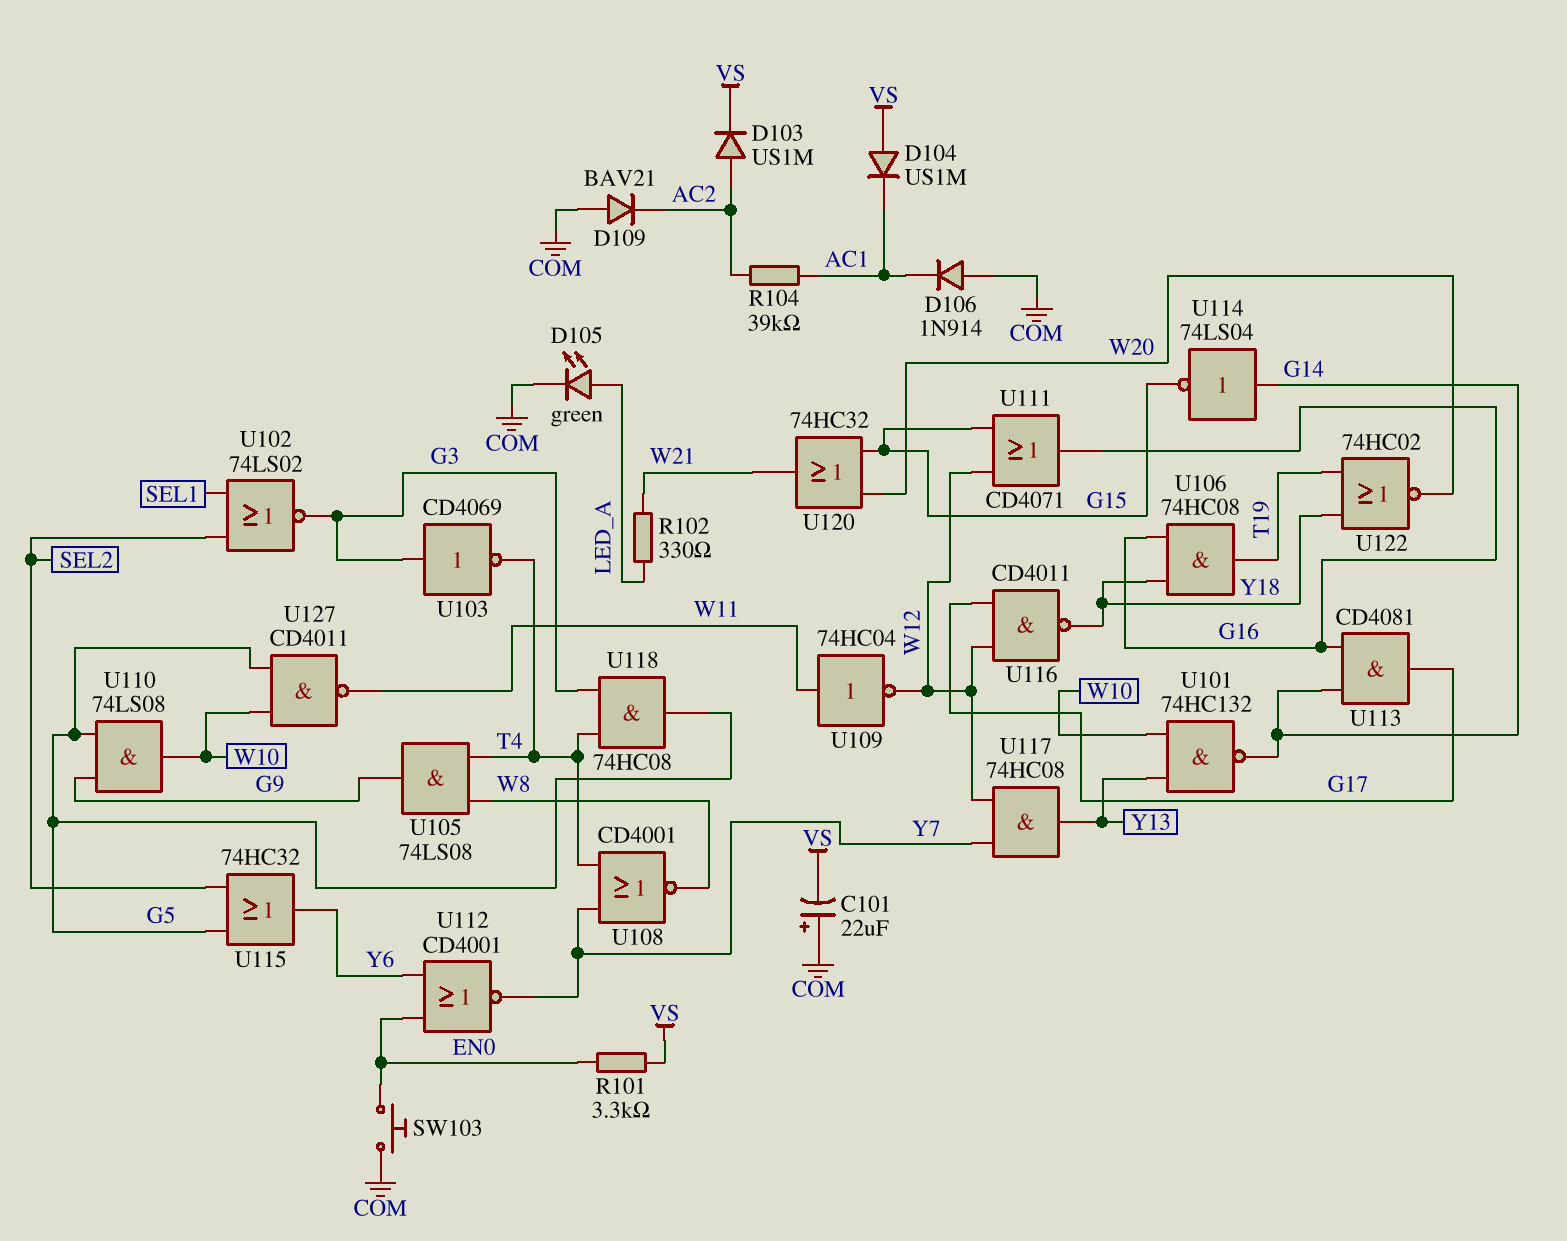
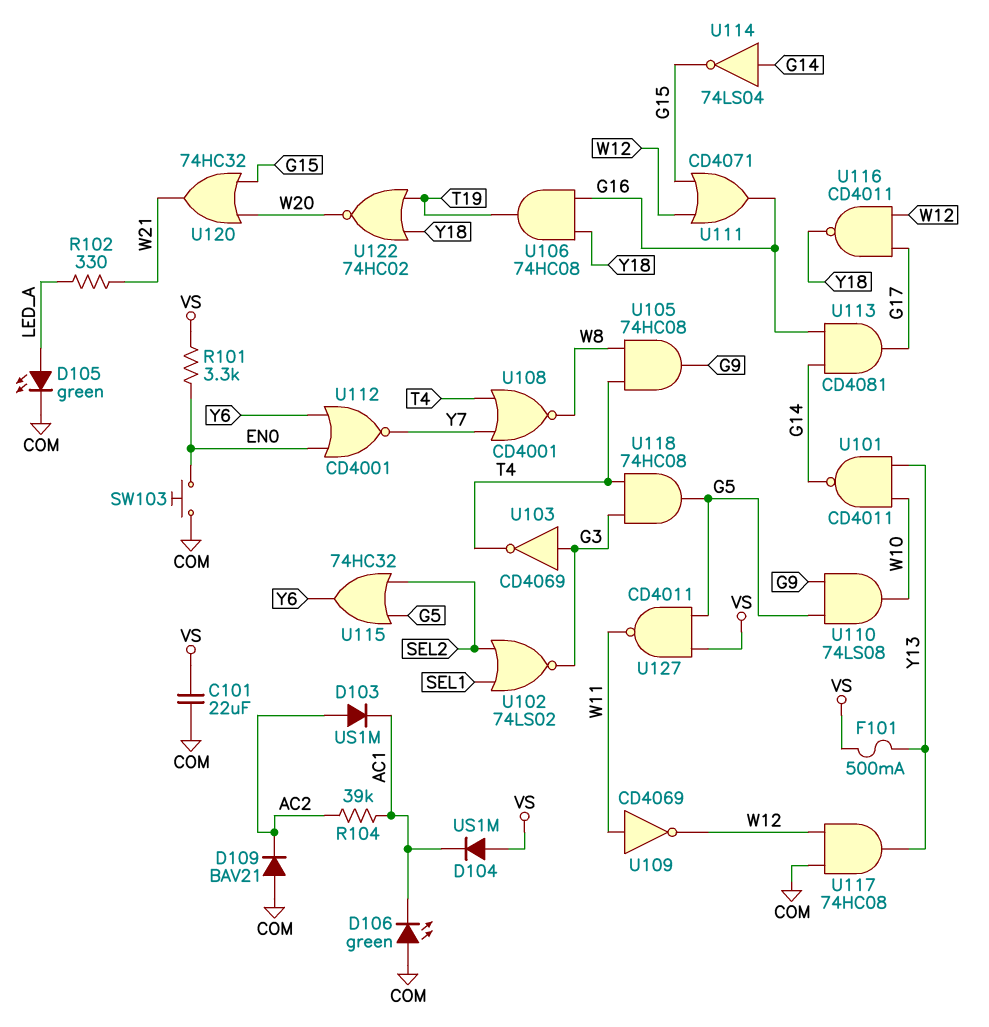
C101: 22uF (plus COM, minus VS) -> 22uF (COM, VS)
D103: diode US1M (A AC2, K VS) -> diode US1M (A AC2, K AC1)
D106: diode 1N914 (A COM, K AC1) -> LED green (A COM, K AC1)
F101: none -> 500mA (VS, Y13)
U101: NAND 74HC132 (in W10, in Y13, out G14) -> NAND CD4011 (in W10, in Y13, out G14)
U105: AND 74LS08 (in T4, in W8, out G9) -> AND 74HC08 (in T4, in W8, out G9)
U109: NOT 74HC04 (in W11, out W12) -> NOT CD4069 (in W11, out W12)
U117: AND 74HC08 (in W12, in Y7, out Y13) -> AND 74HC08 (in COM, in W12, out Y13)
U127: NAND CD4011 (in G5, in W10, out W11) -> NAND CD4011 (in G5, in VS, out W11)

